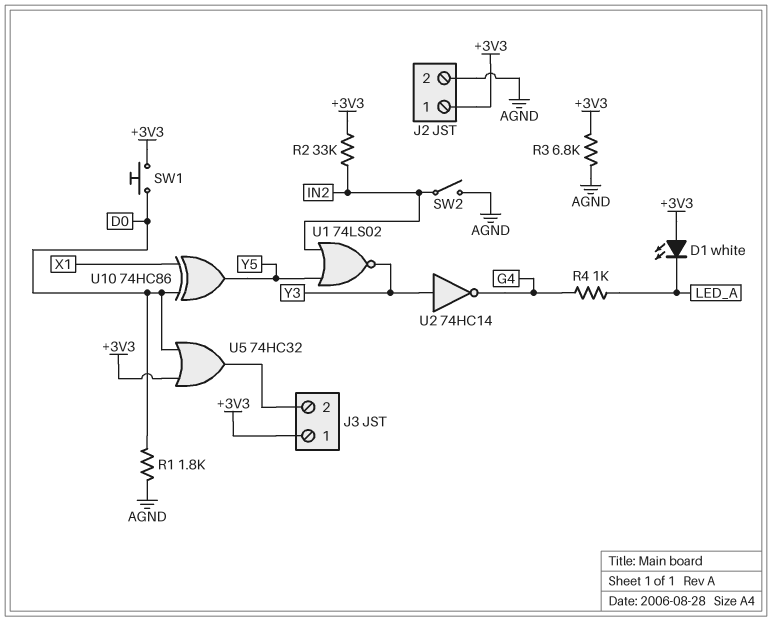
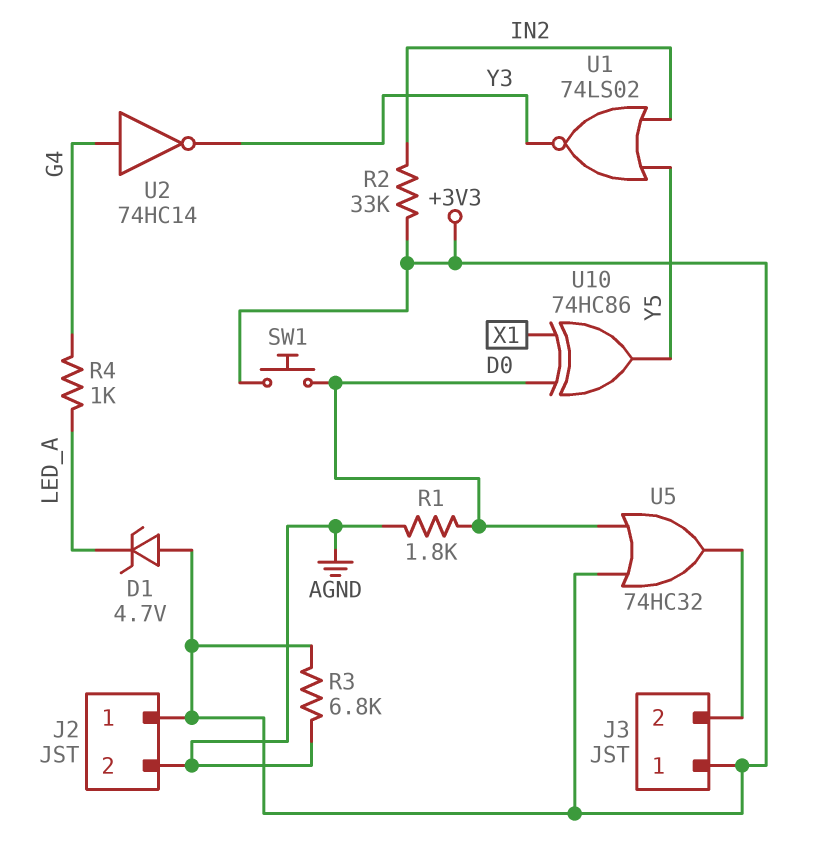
D1: LED white (A +3V3, K LED_A) -> zener 4.7V (A +3V3, K LED_A)
SW2: switch (AGND, IN2) -> none
U2: NOT 74HC14 (in Y3, out G4) -> NOT 74HC14 (in G4, out Y3)

